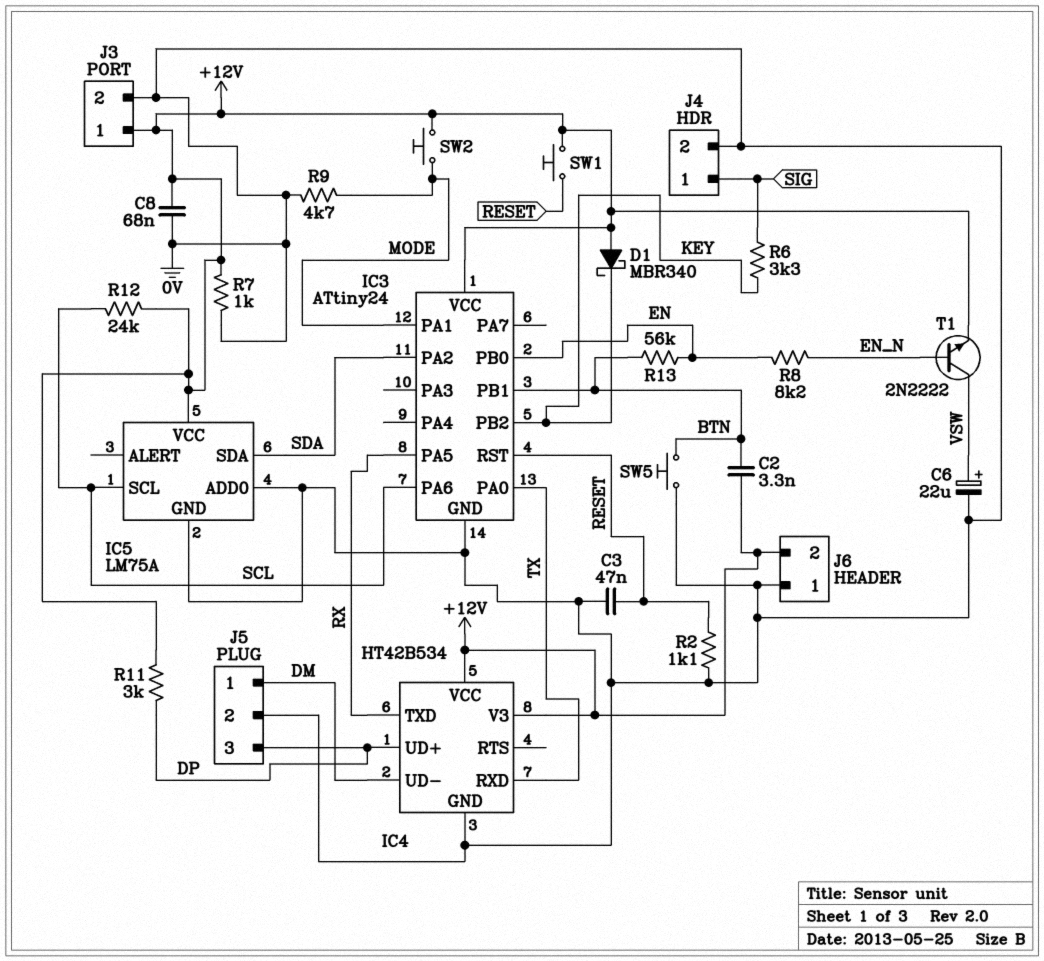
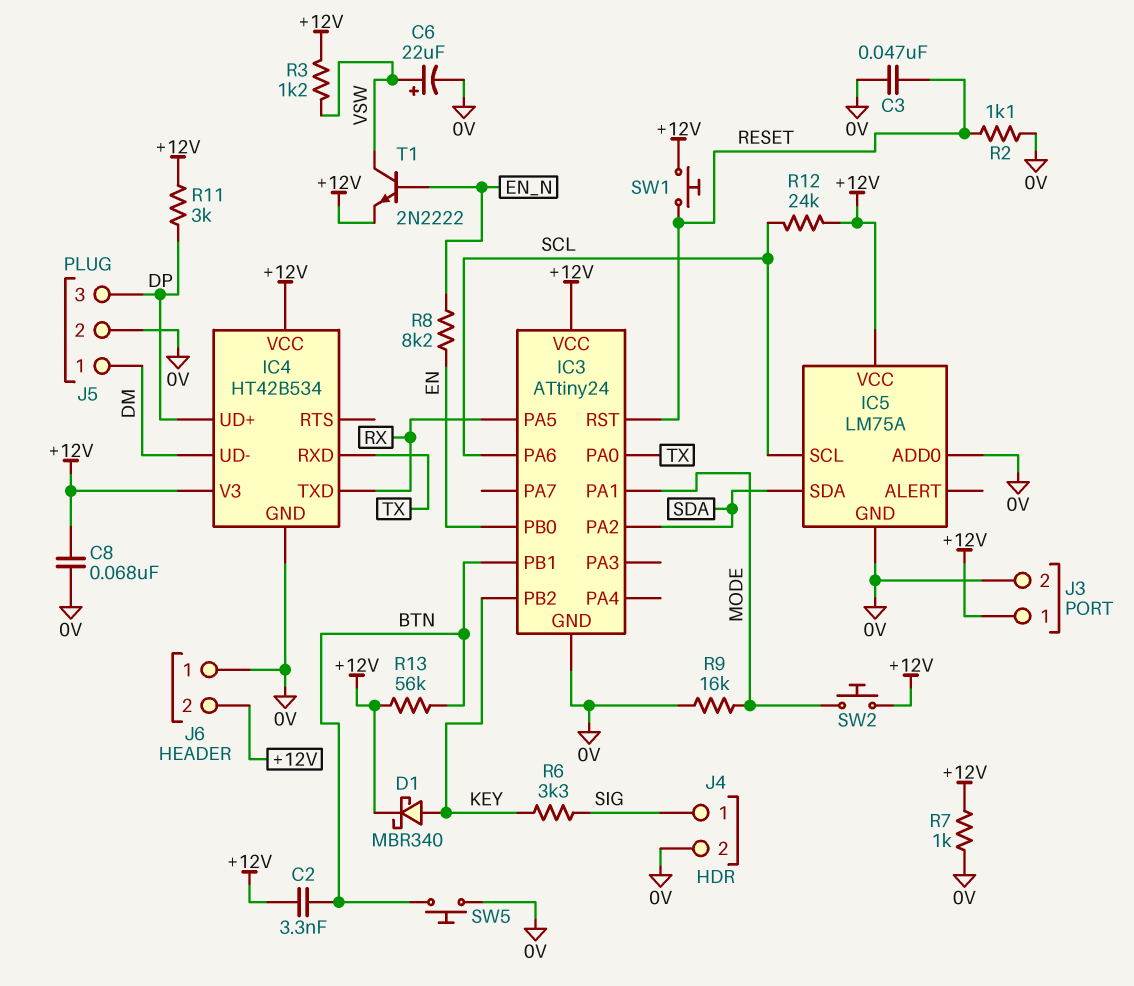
D1: schottky MBR340 (A +12V, K KEY) -> schottky MBR340 (A KEY, K +12V)
R3: none -> 1.2k (+12V, VSW)
R9: 4.7k (0V, MODE) -> 16k (0V, MODE)
R13: 56k (BTN, EN) -> 56k (+12V, BTN)

